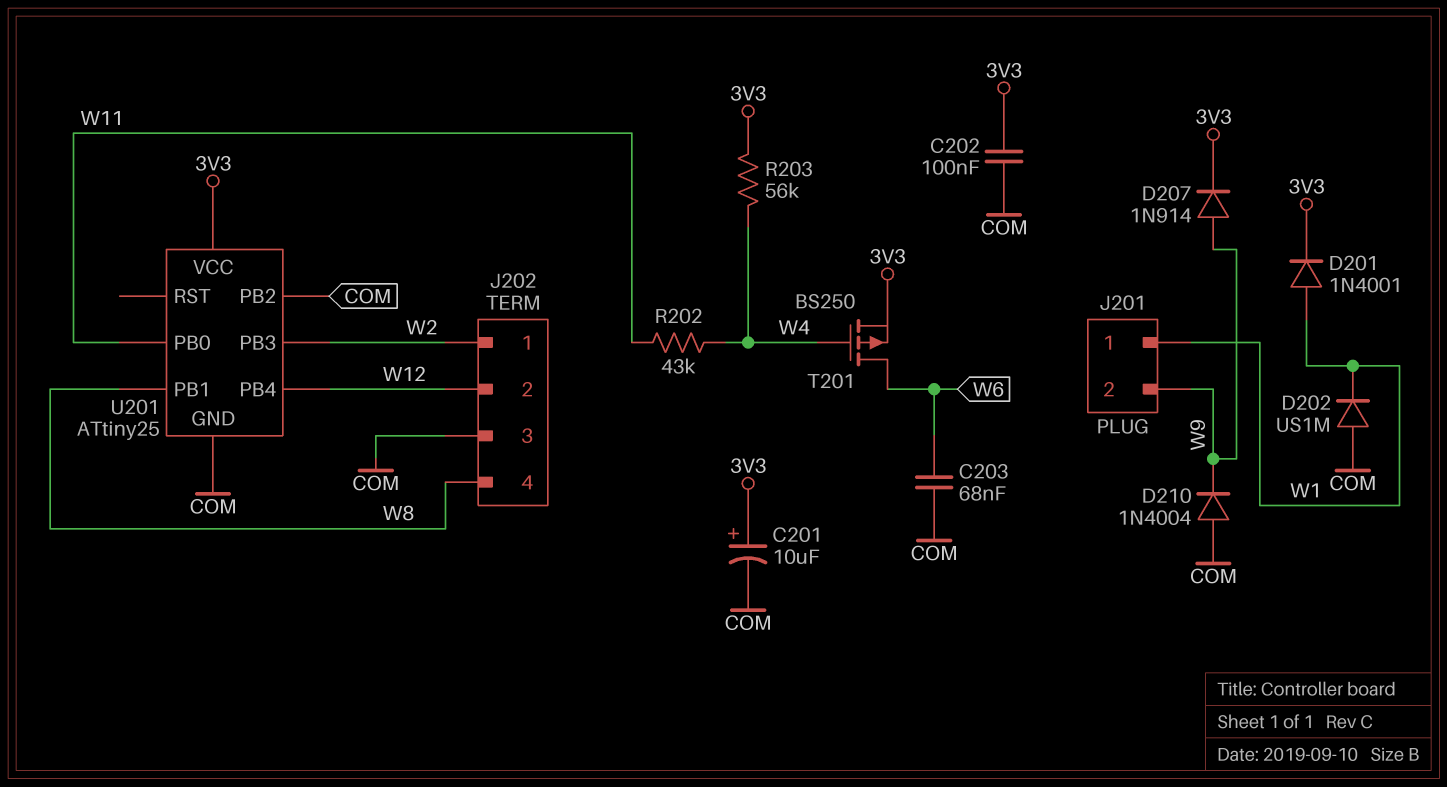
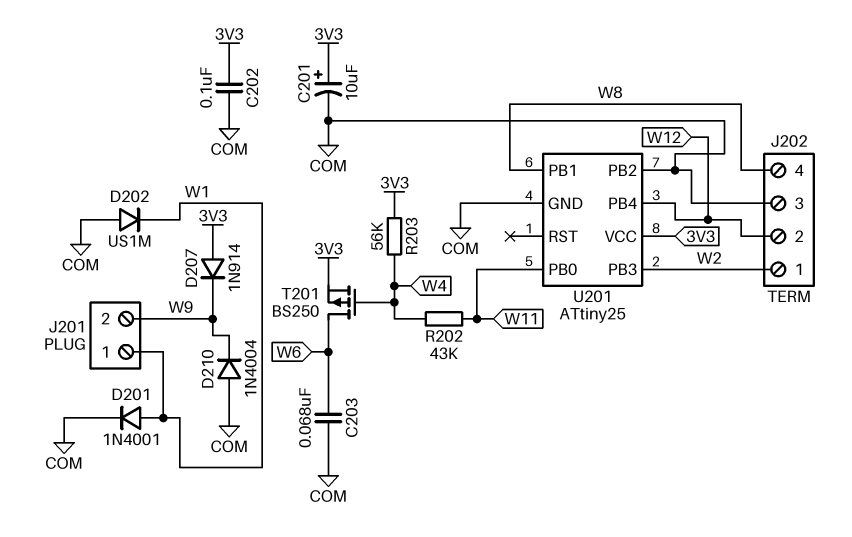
D201: diode 1N4001 (A W1, K 3V3) -> diode 1N4001 (A W1, K COM)
D207: diode 1N914 (A W9, K 3V3) -> diode 1N914 (A 3V3, K W9)

